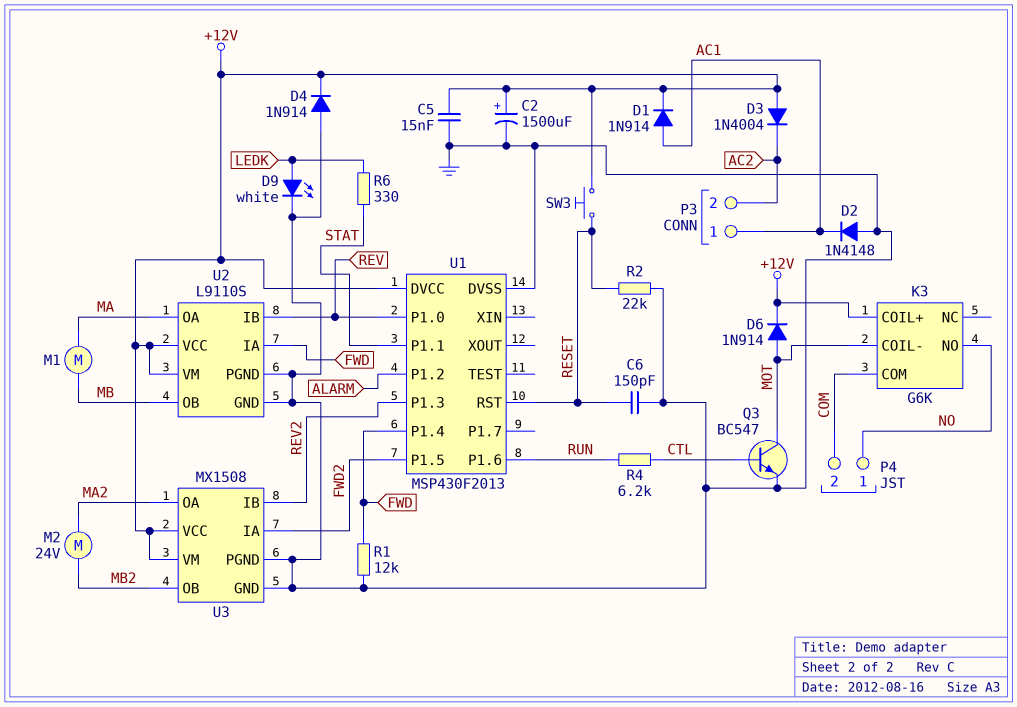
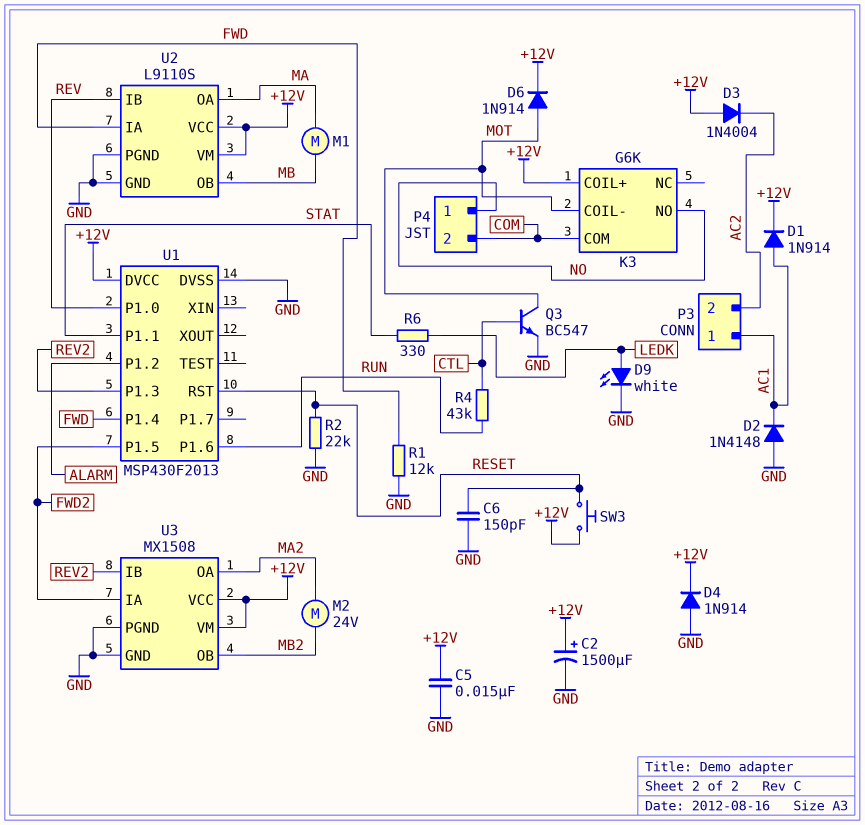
R4: 6.2k (CTL, RUN) -> 43k (CTL, RUN)

